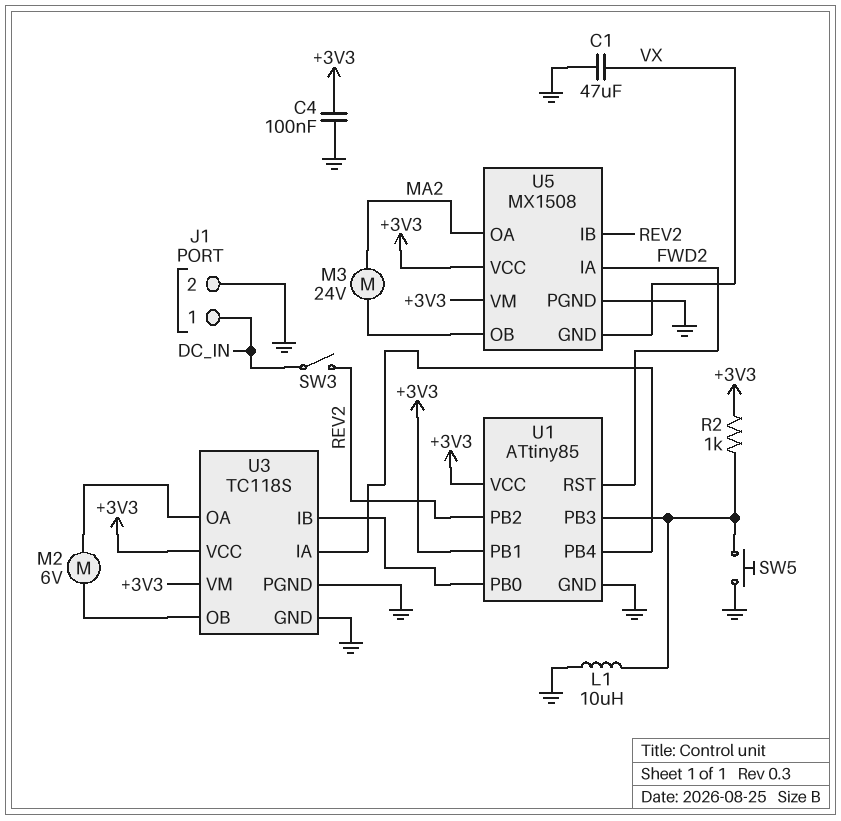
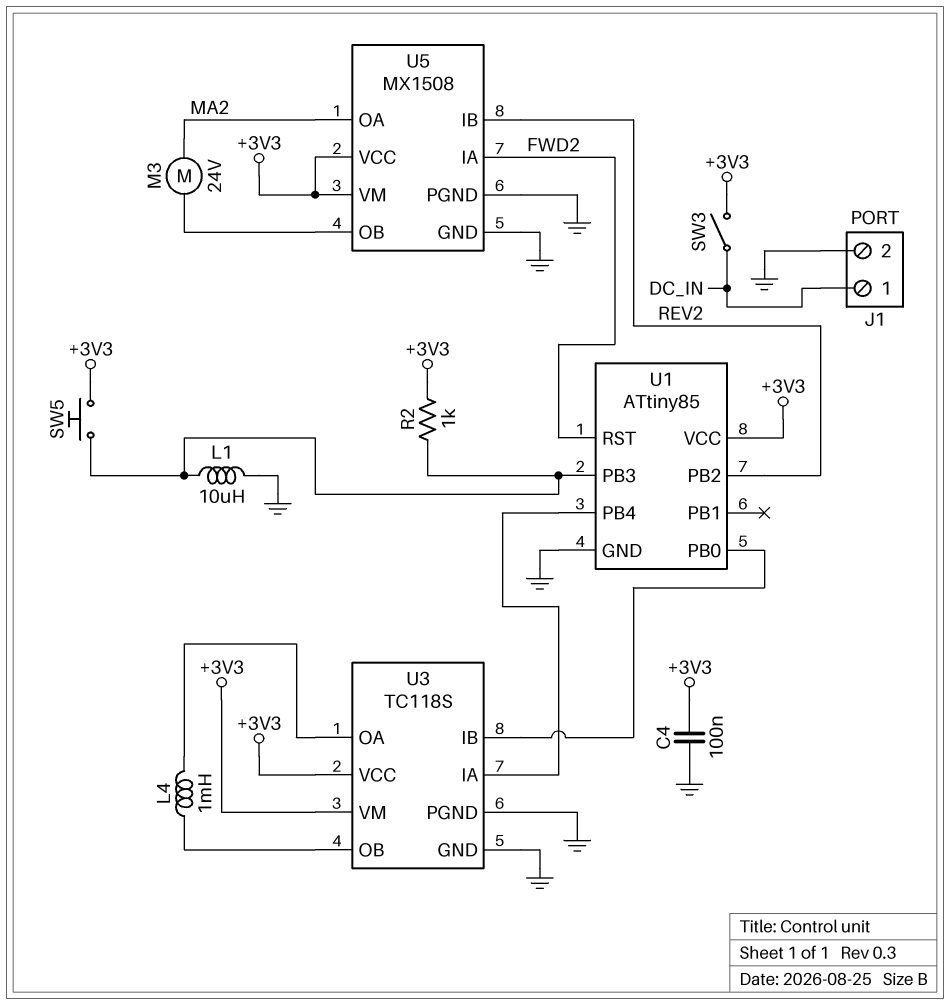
C1: 47uF (GND, VX) -> none
L4: none -> 1mH (U3/OA, U3/OB)
M2: motor 6V (U3/OA, U3/OB) -> none
SW3: switch (DC_IN, REV2) -> switch (+3V3, DC_IN)
SW5: button (GND, U1/PB3) -> button (+3V3, U1/PB3)
U1 pin PB1: +3V3 -> none
U5 pin GND: VX -> GND

